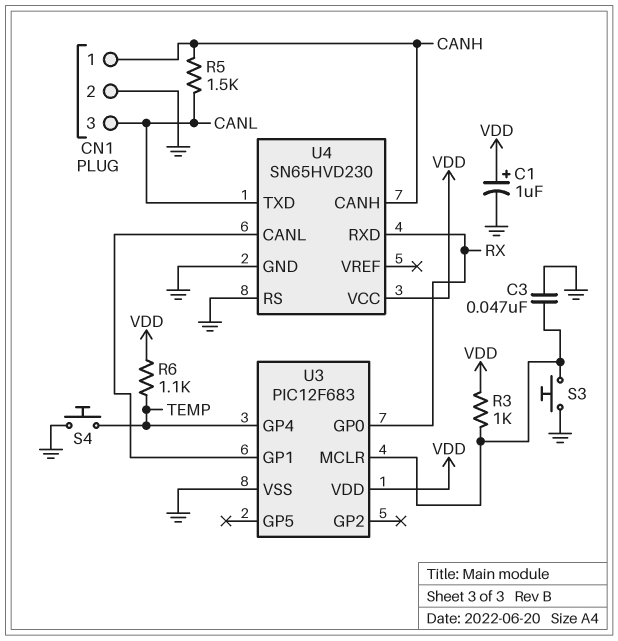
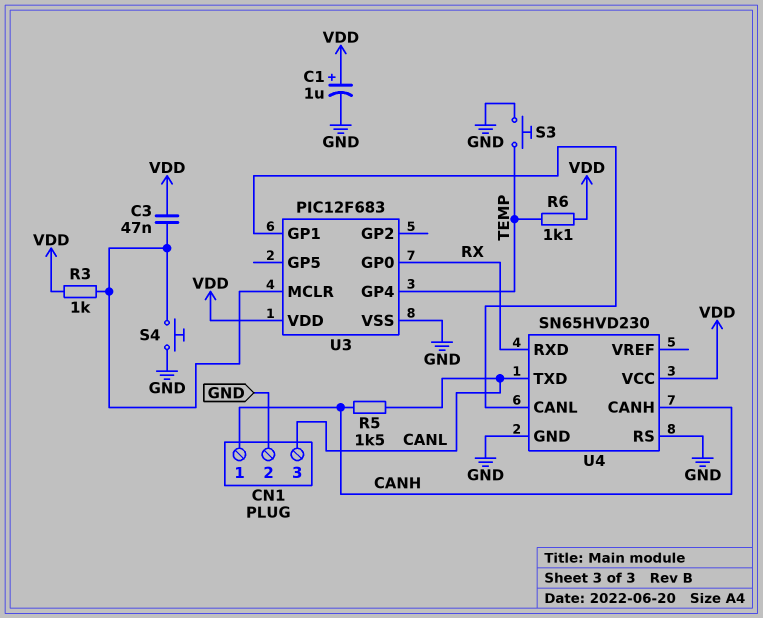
C3: 47nF (GND, U3/MCLR) -> 47nF (U3/MCLR, VDD)
S3: button (GND, U3/MCLR) -> button (GND, TEMP)
S4: button (GND, TEMP) -> button (GND, U3/MCLR)

